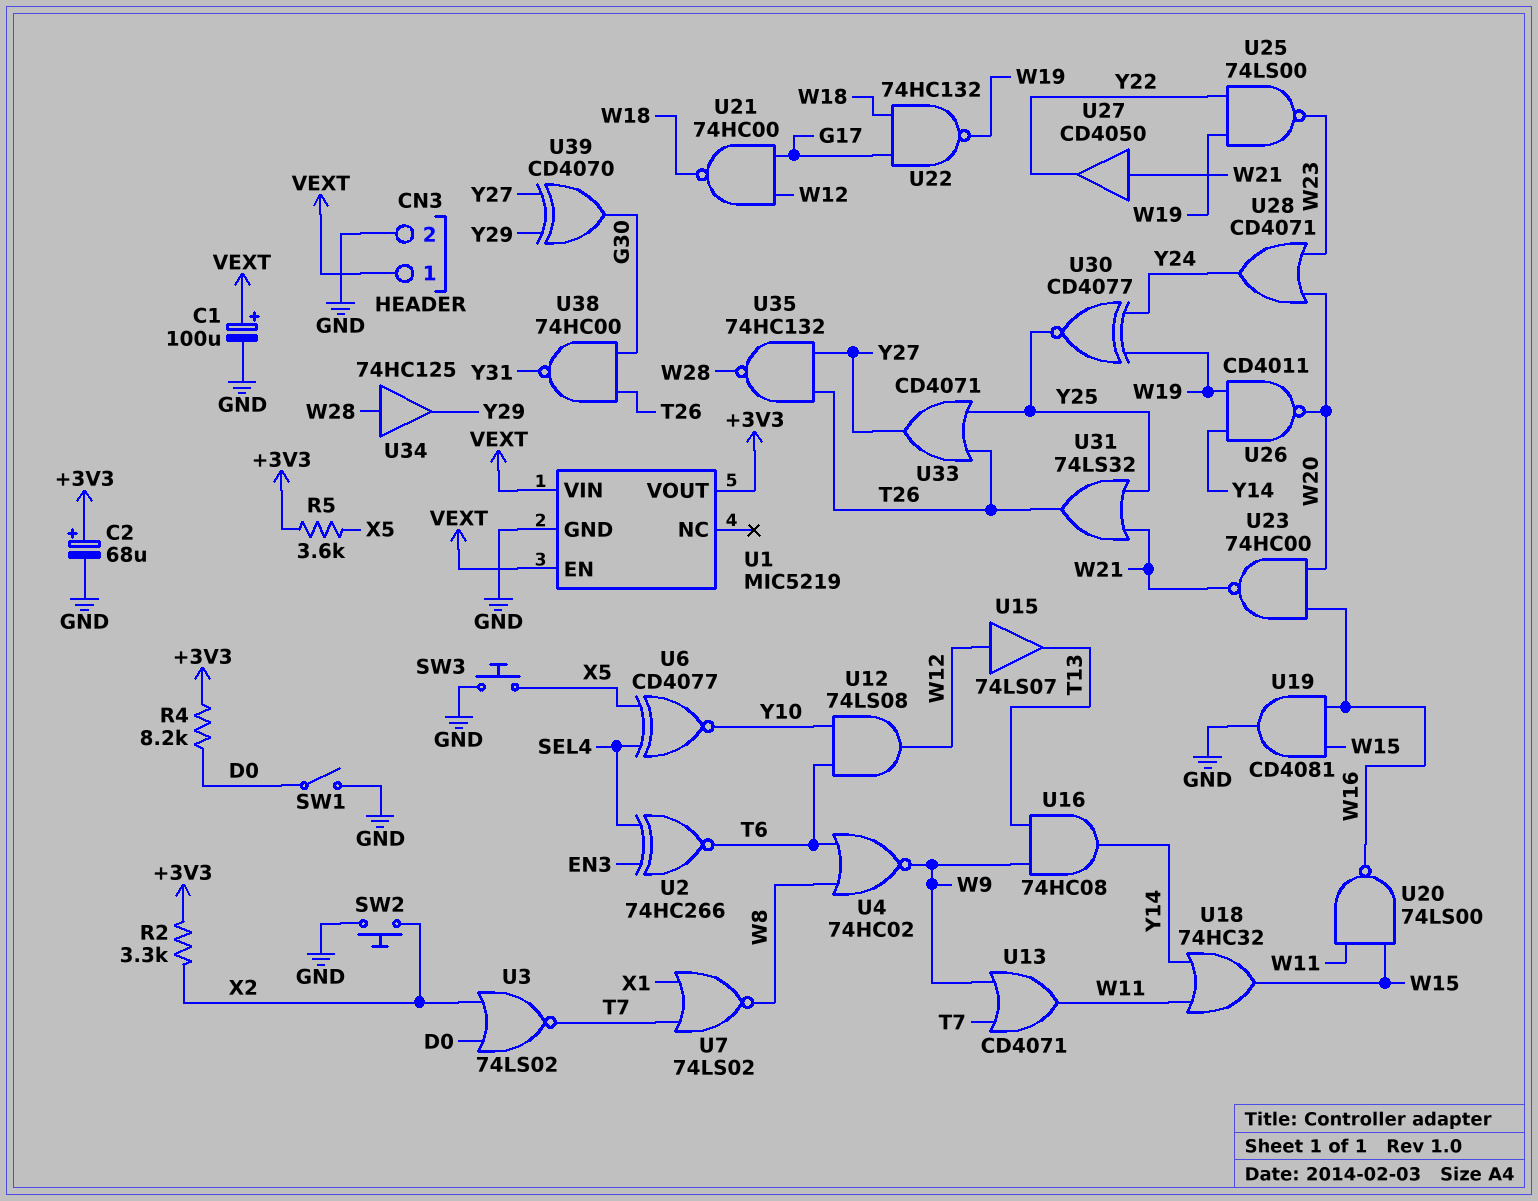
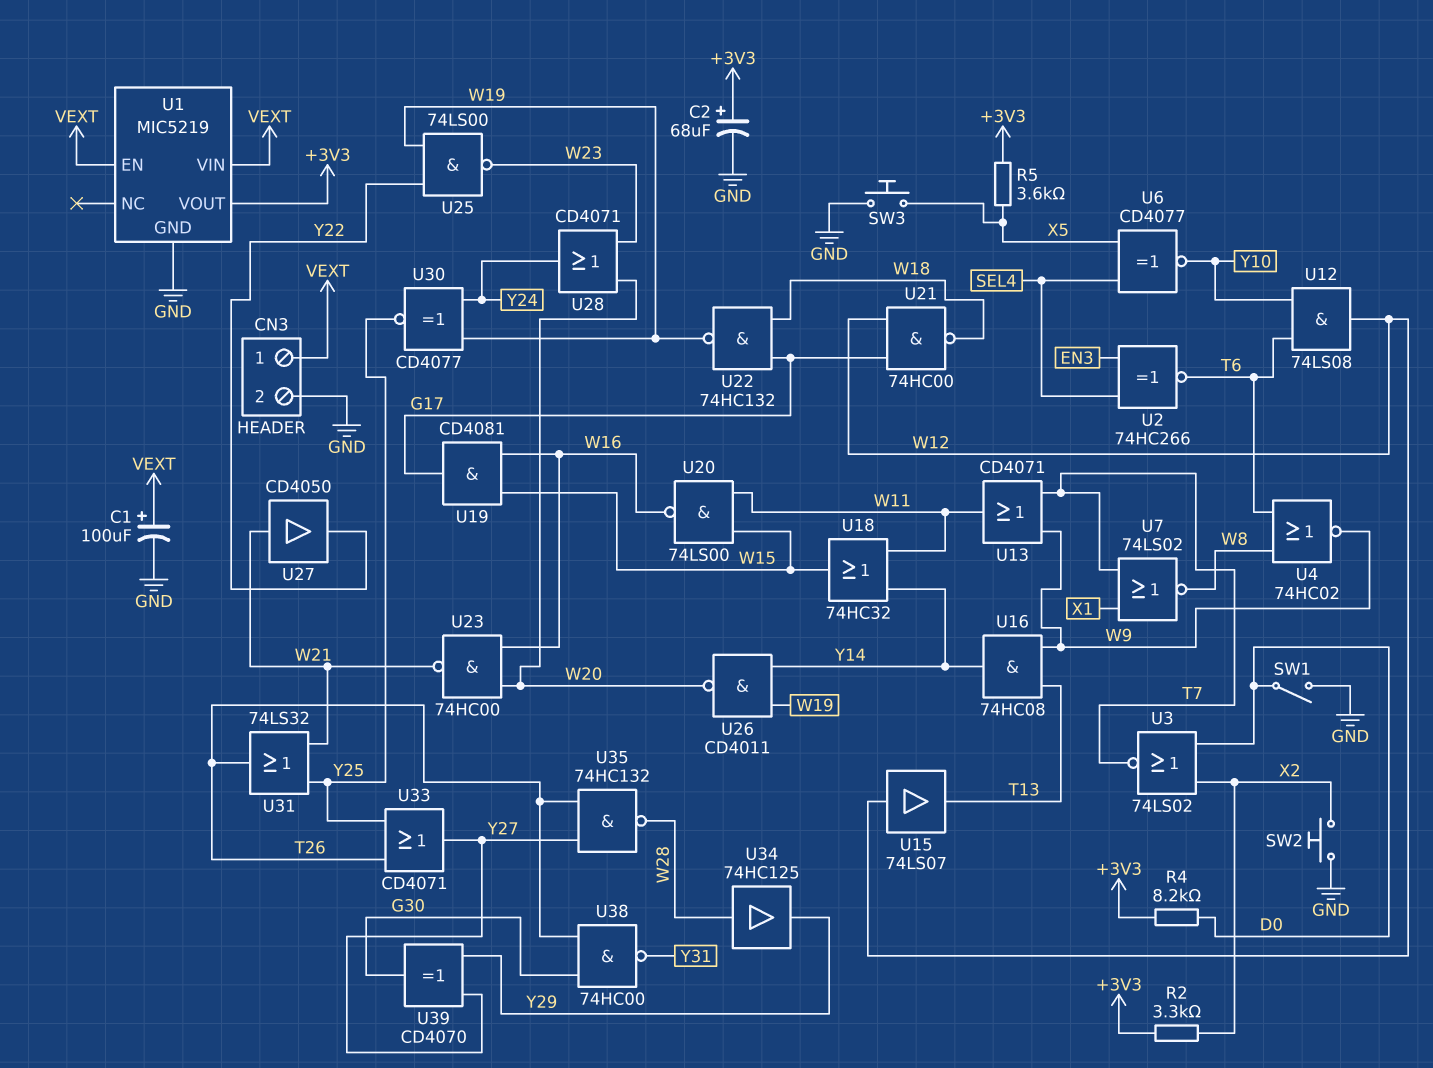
U19: AND CD4081 (in W15, in W16, out GND) -> AND CD4081 (in W15, in W16, out G17)

